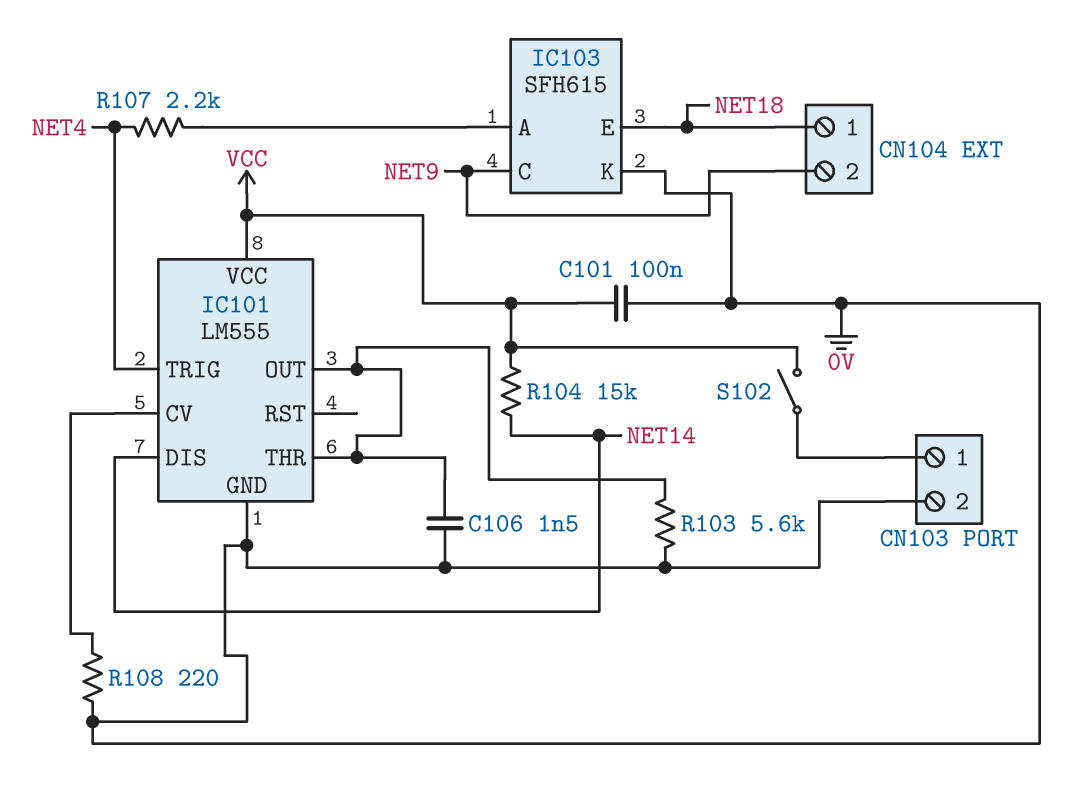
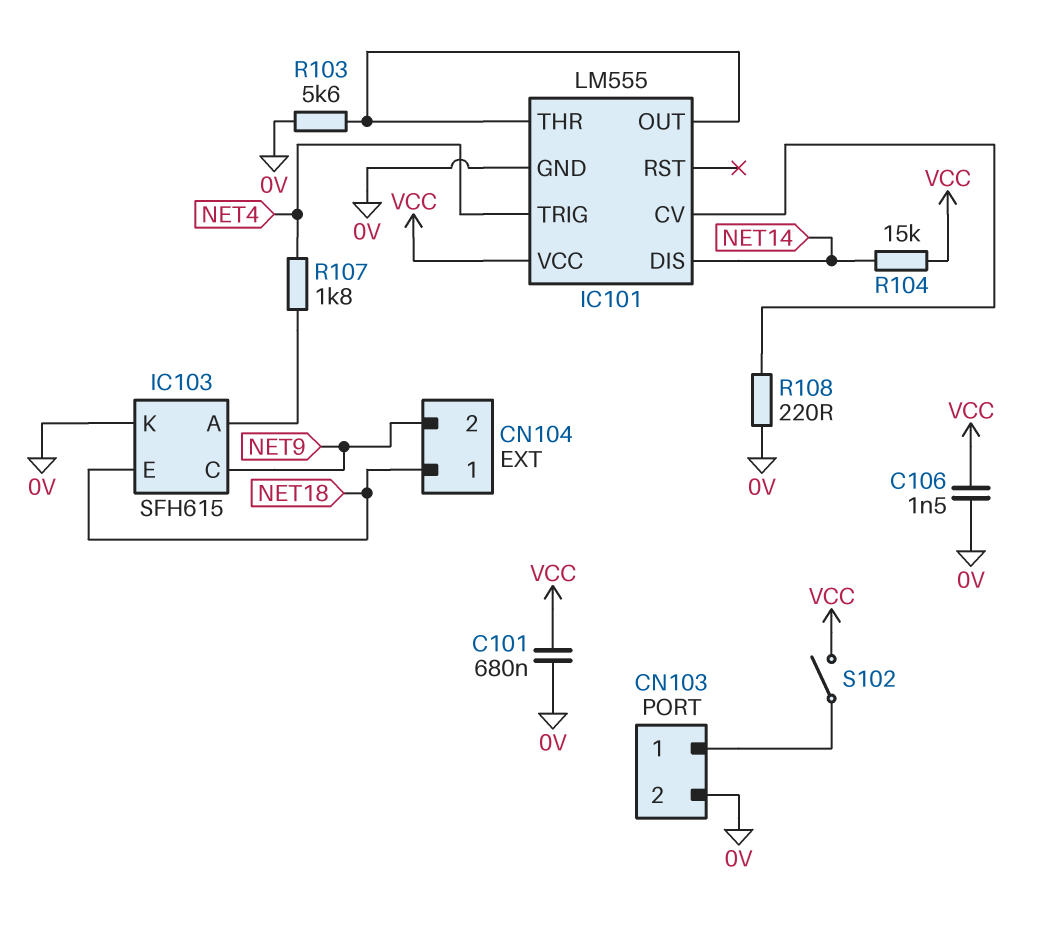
C101: 100nF (0V, VCC) -> 680nF (0V, VCC)
C106: 1.5nF (0V, IC101/OUT) -> 1.5nF (0V, VCC)
R107: 2.2k (IC103/A, NET4) -> 1.8k (IC103/A, NET4)

